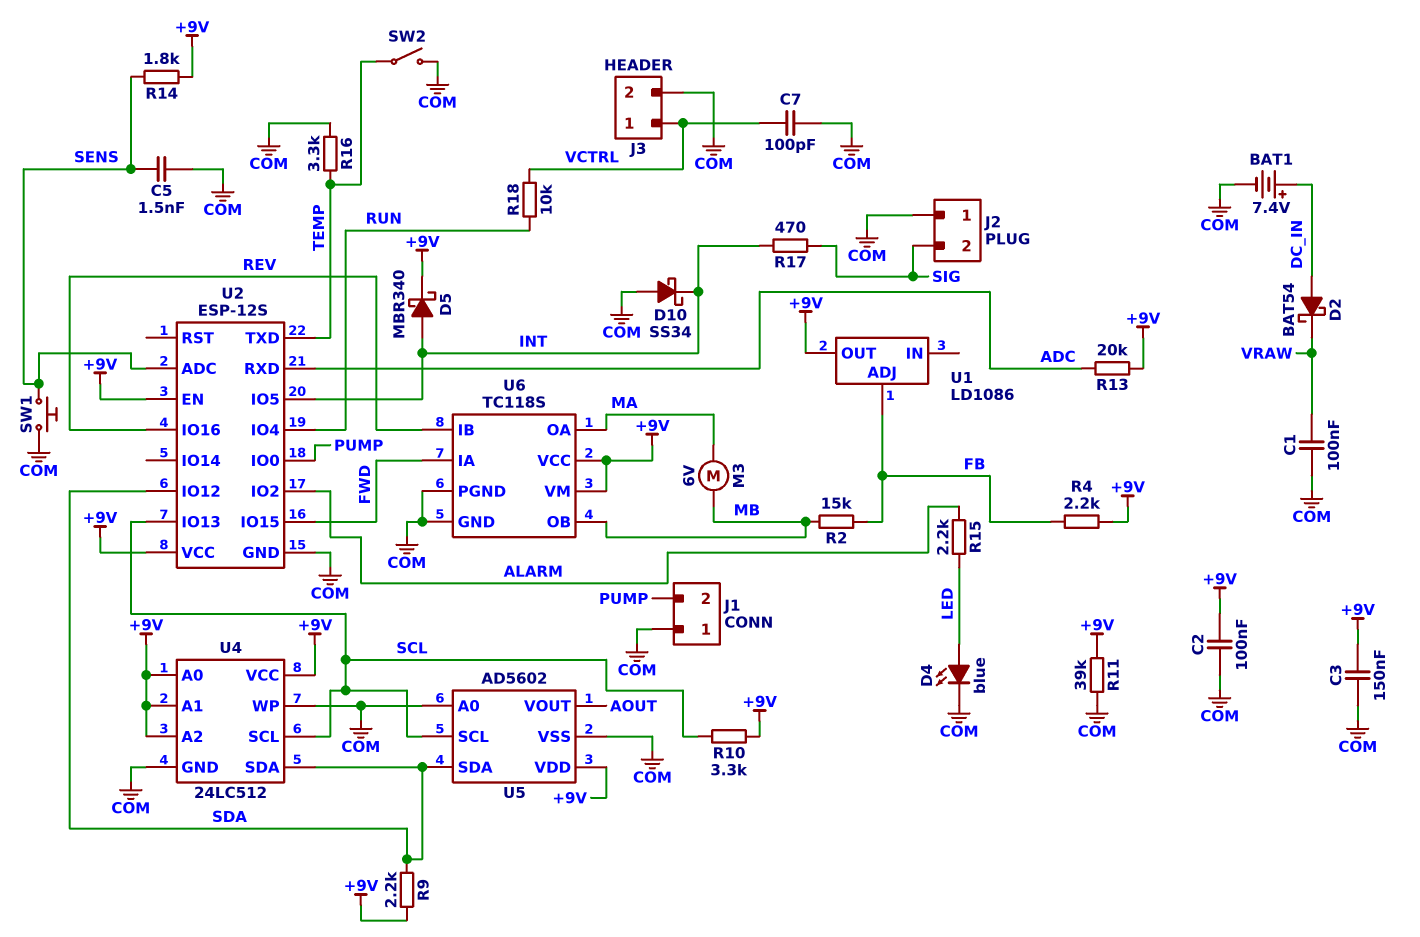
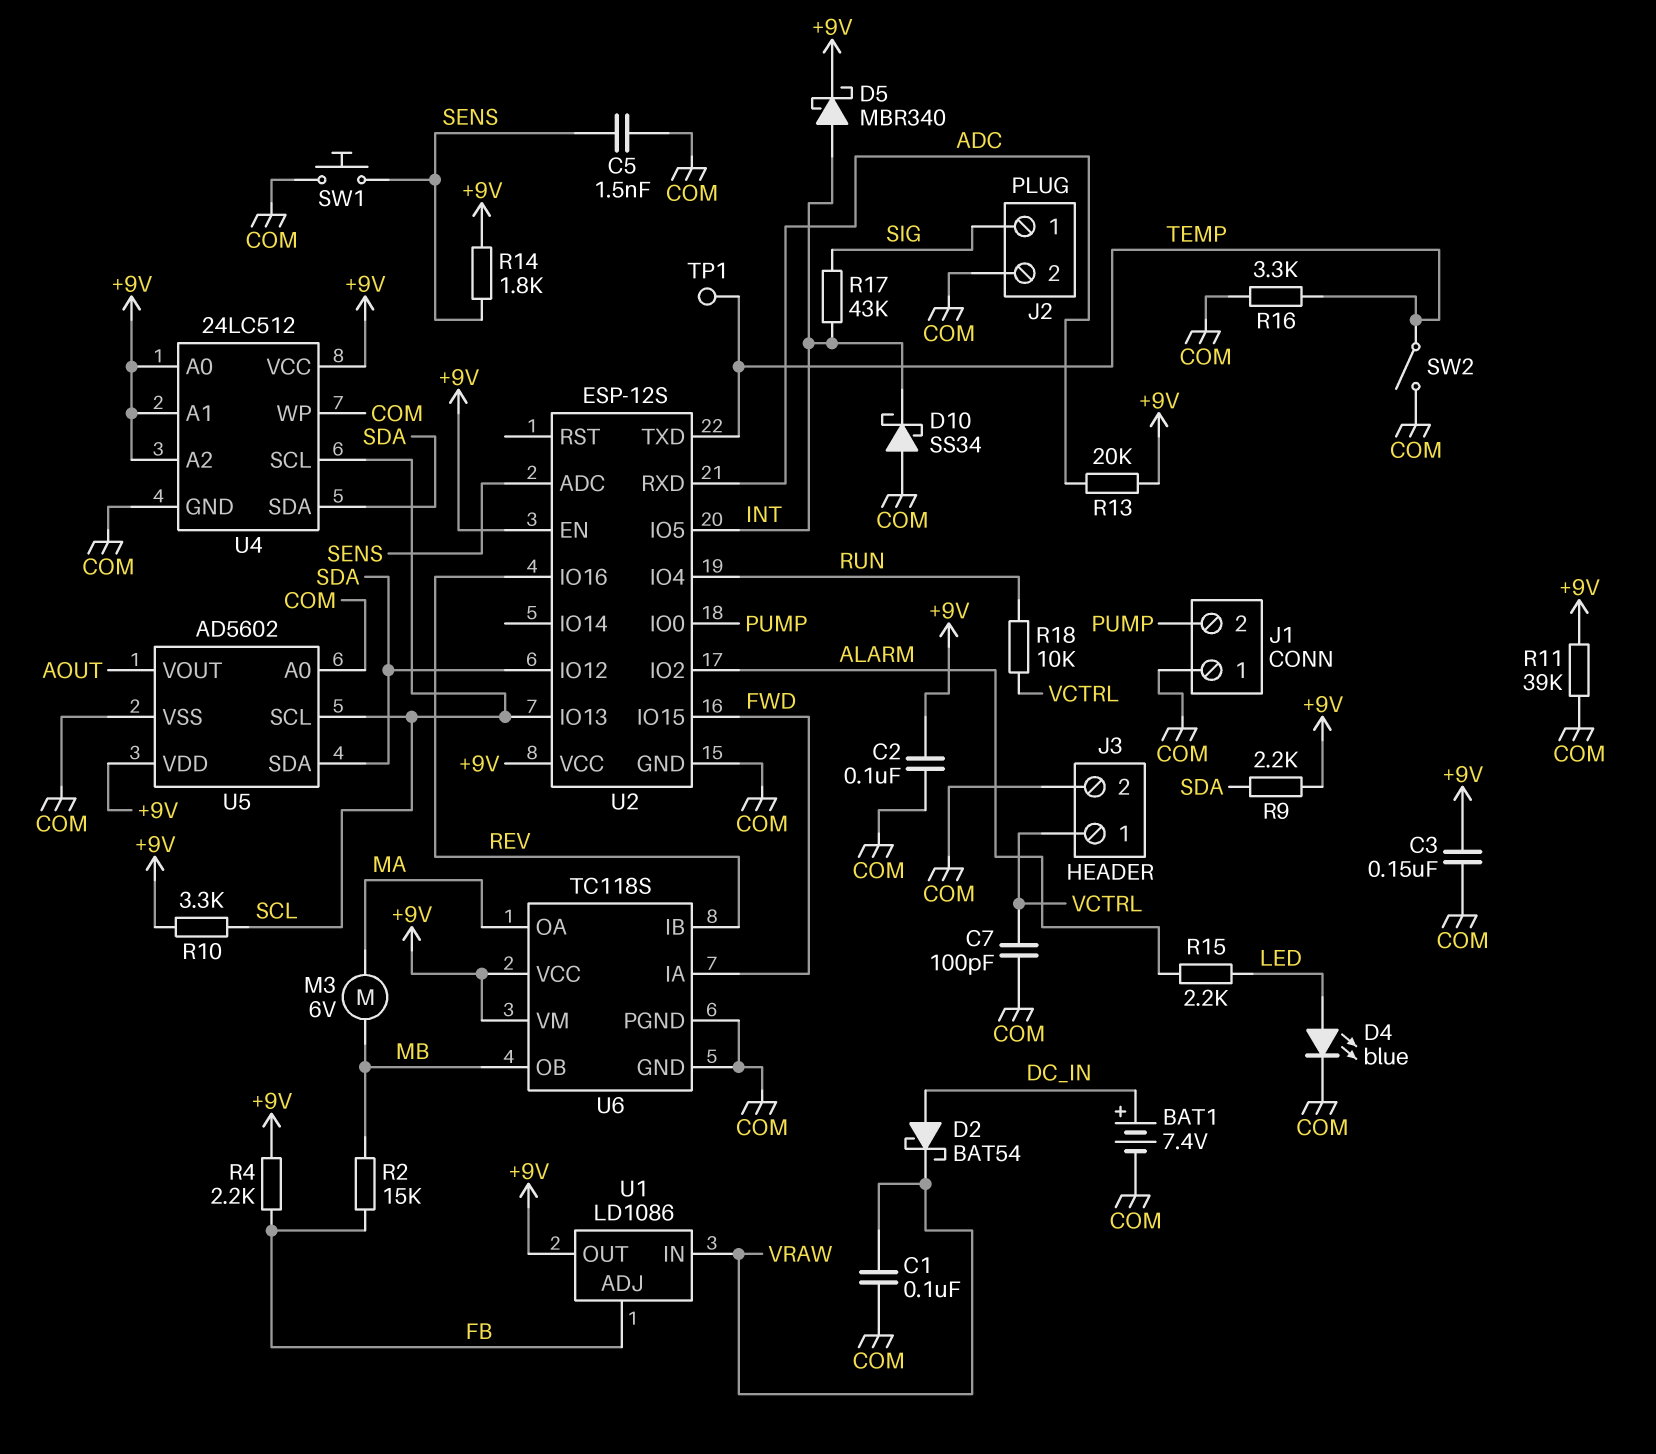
J2 pin 1: COM -> SIG
J2 pin 2: SIG -> COM
R17: 470 (INT, SIG) -> 43k (INT, SIG)
TP1: none -> test point (TEMP)
U1 pin IN: none -> VRAW

